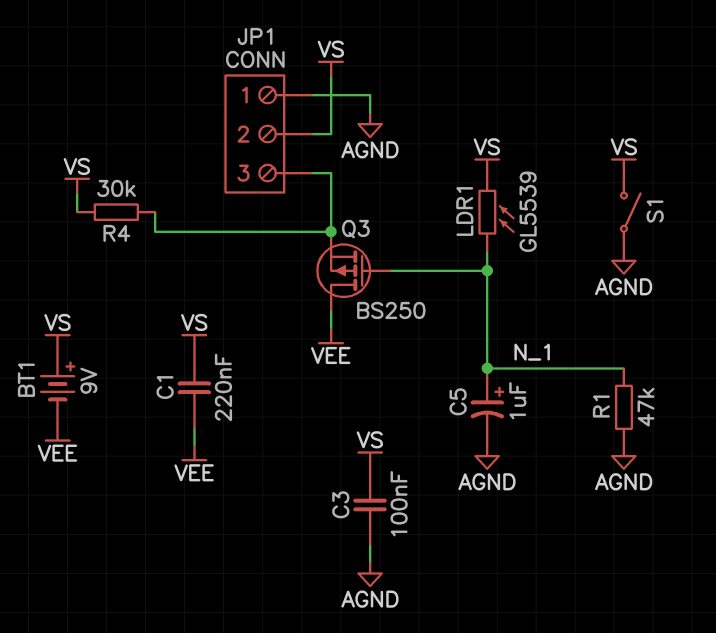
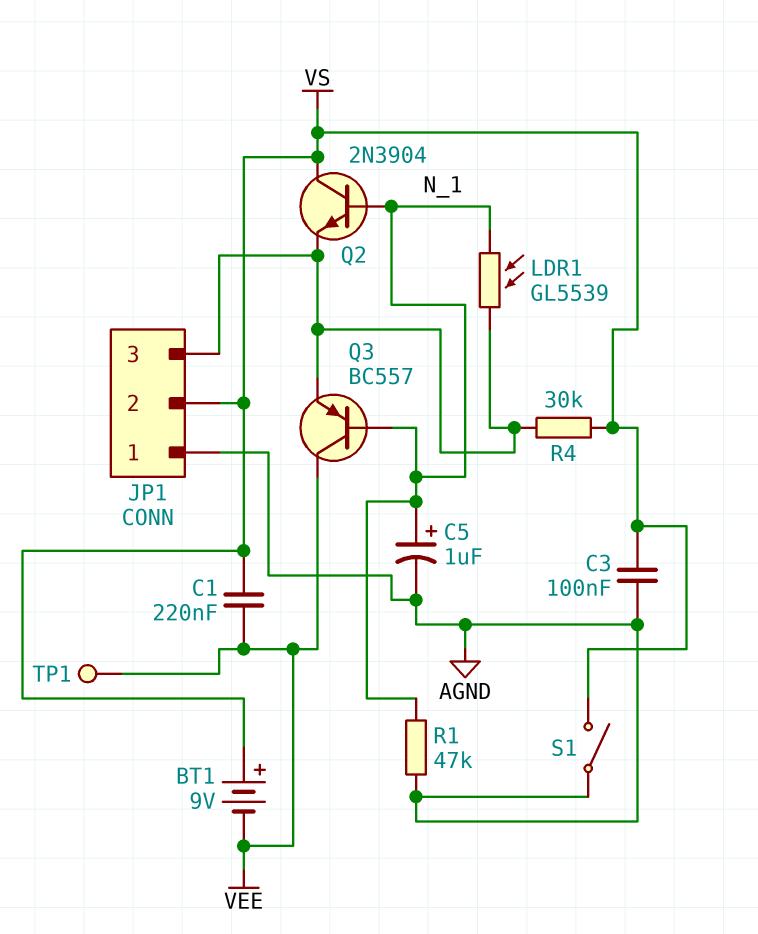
LDR1: GL5539 (N_1, VS) -> GL5539 (JP1/3, N_1)
Q2: none -> NPN 2N3904 (B N_1, C VS, E JP1/3)
Q3: PMOS BS250 (G N_1, D VEE, S JP1/3) -> PNP BC557 (B N_1, C VEE, E JP1/3)
TP1: none -> test point (VEE)

